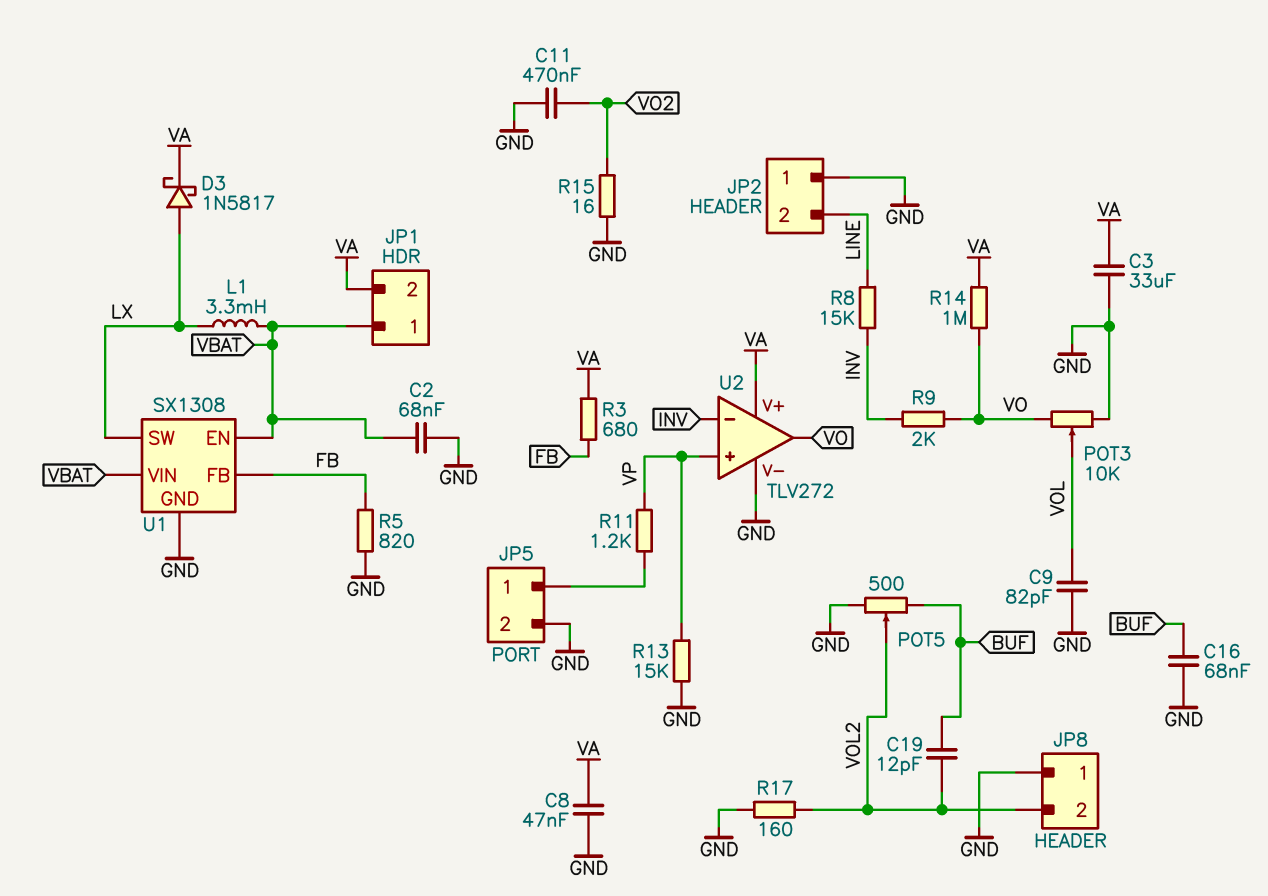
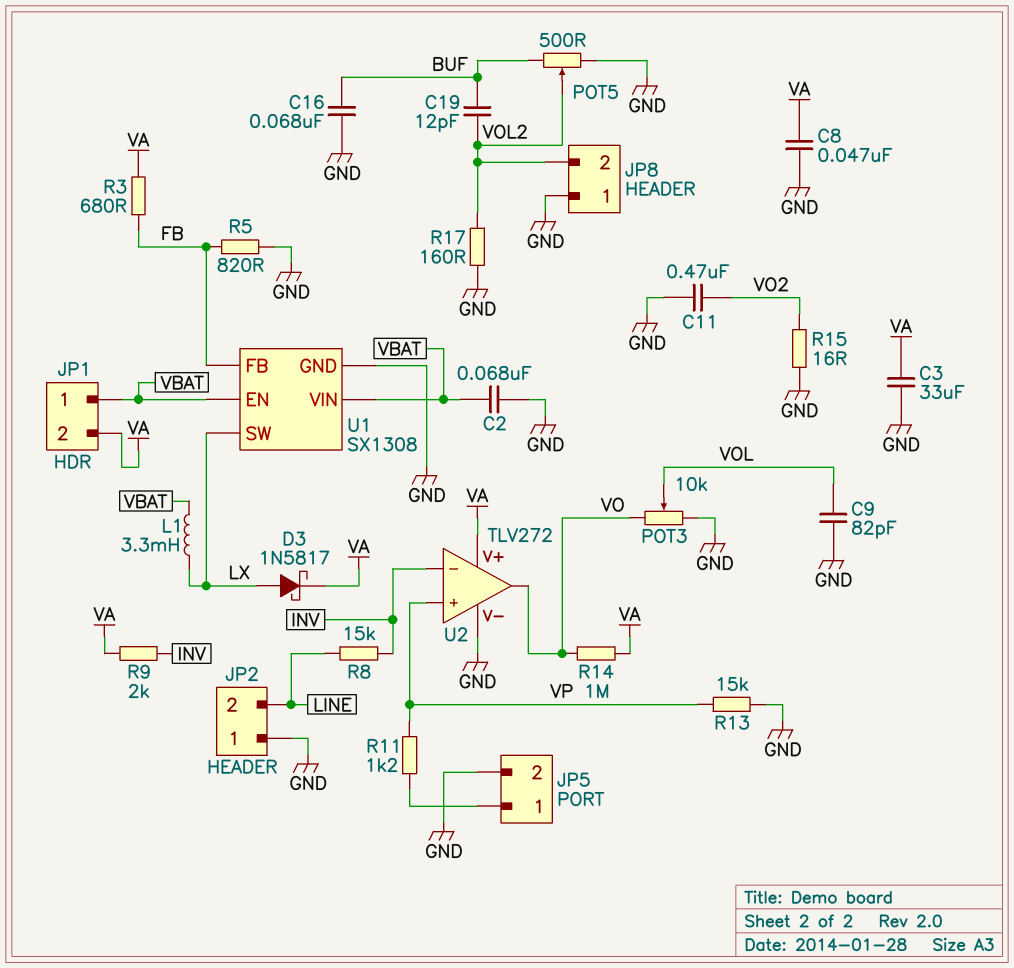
R9: 2k (INV, VO) -> 2k (INV, VA)

